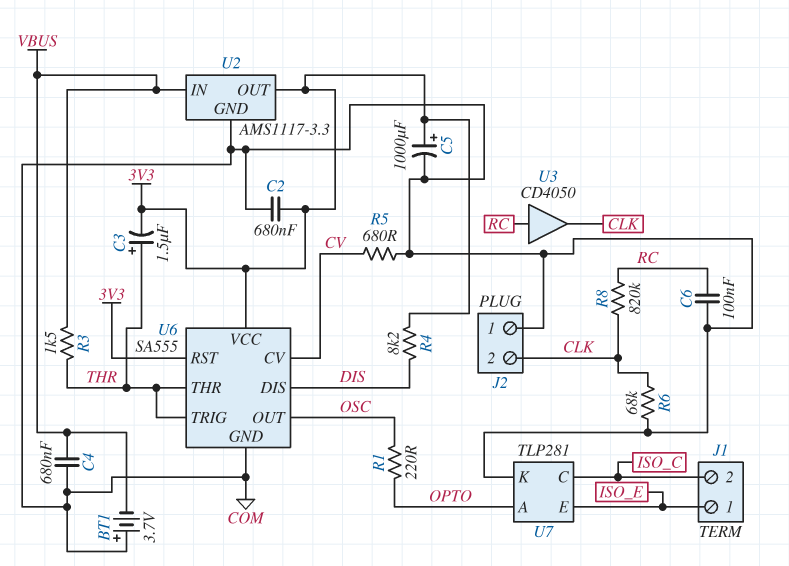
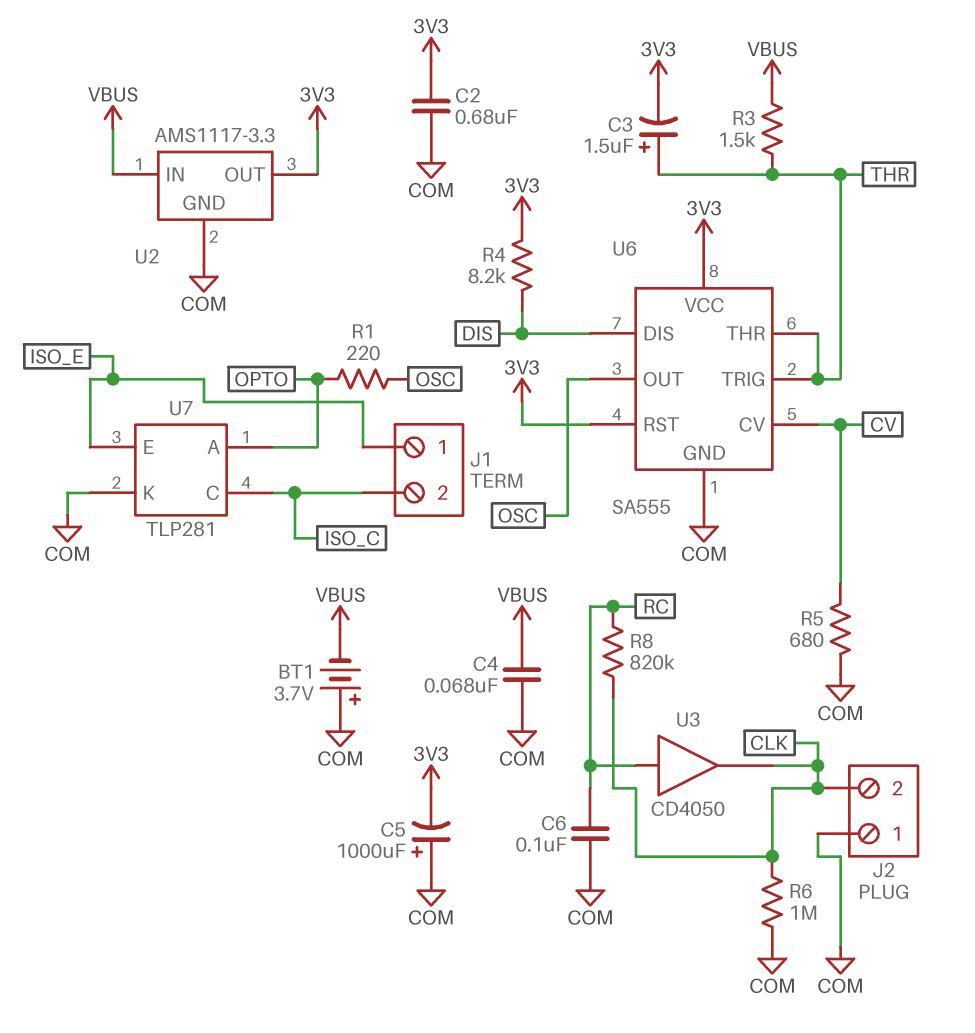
C4: 680nF (COM, VBUS) -> 68nF (COM, VBUS)
C5: 1000uF (plus 3V3, minus COM) -> 1000uF (plus COM, minus 3V3)
R6: 68k (CLK, COM) -> 1M (CLK, COM)

